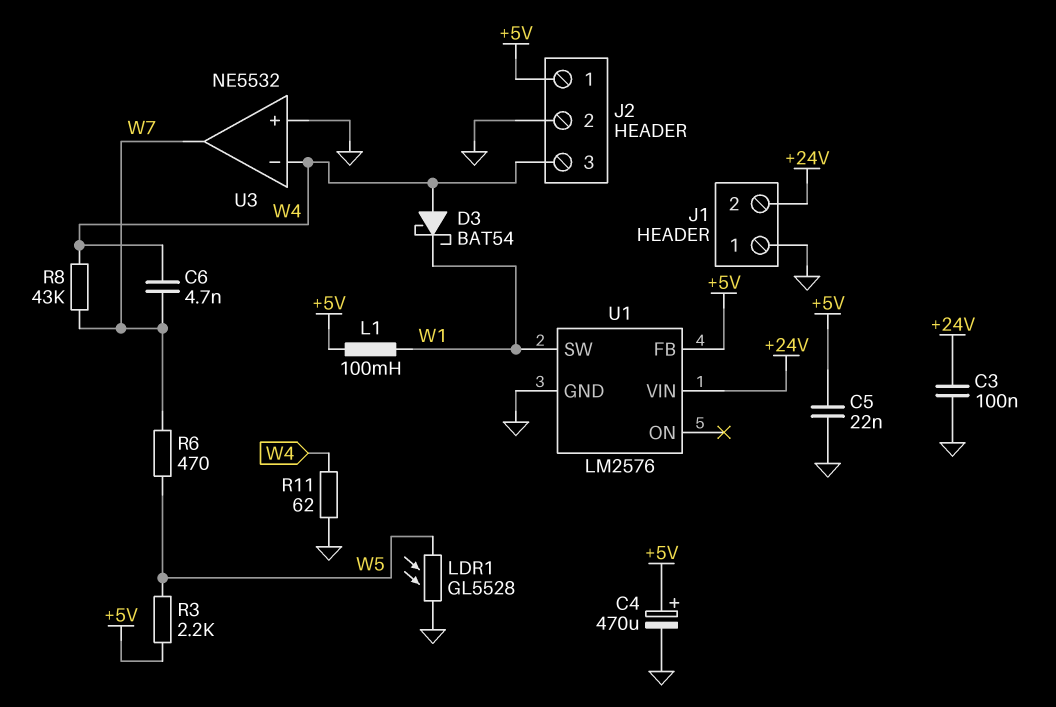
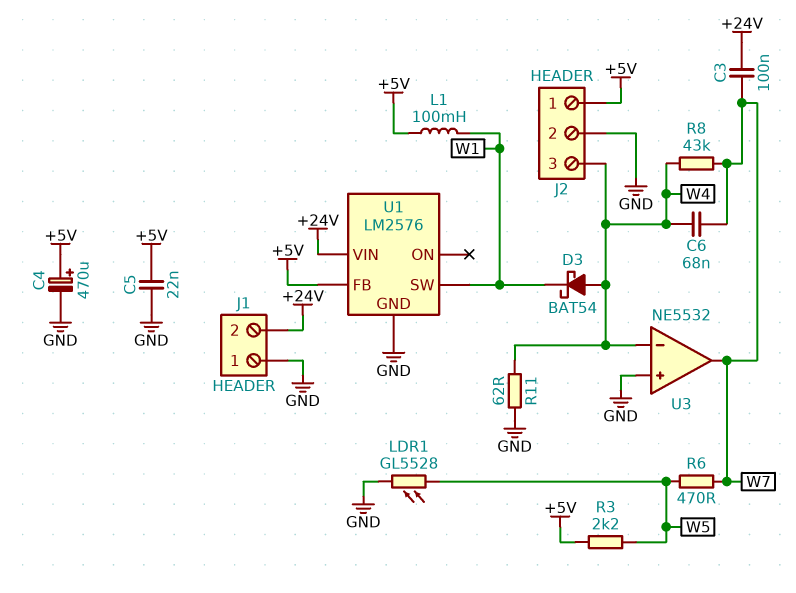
C3: 100nF (+24V, GND) -> 100nF (+24V, W7)
C6: 4.7nF (W4, W7) -> 68nF (W4, W7)

